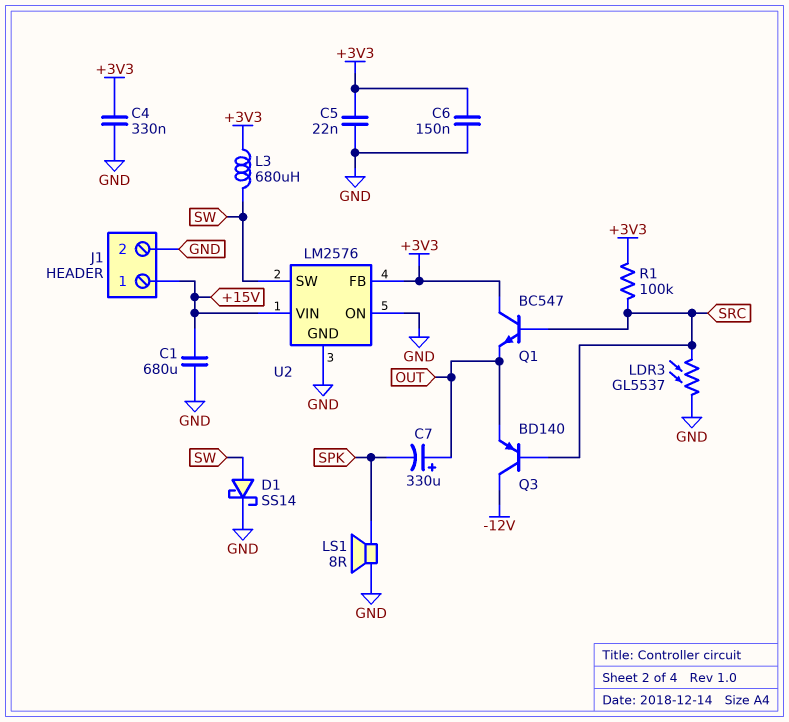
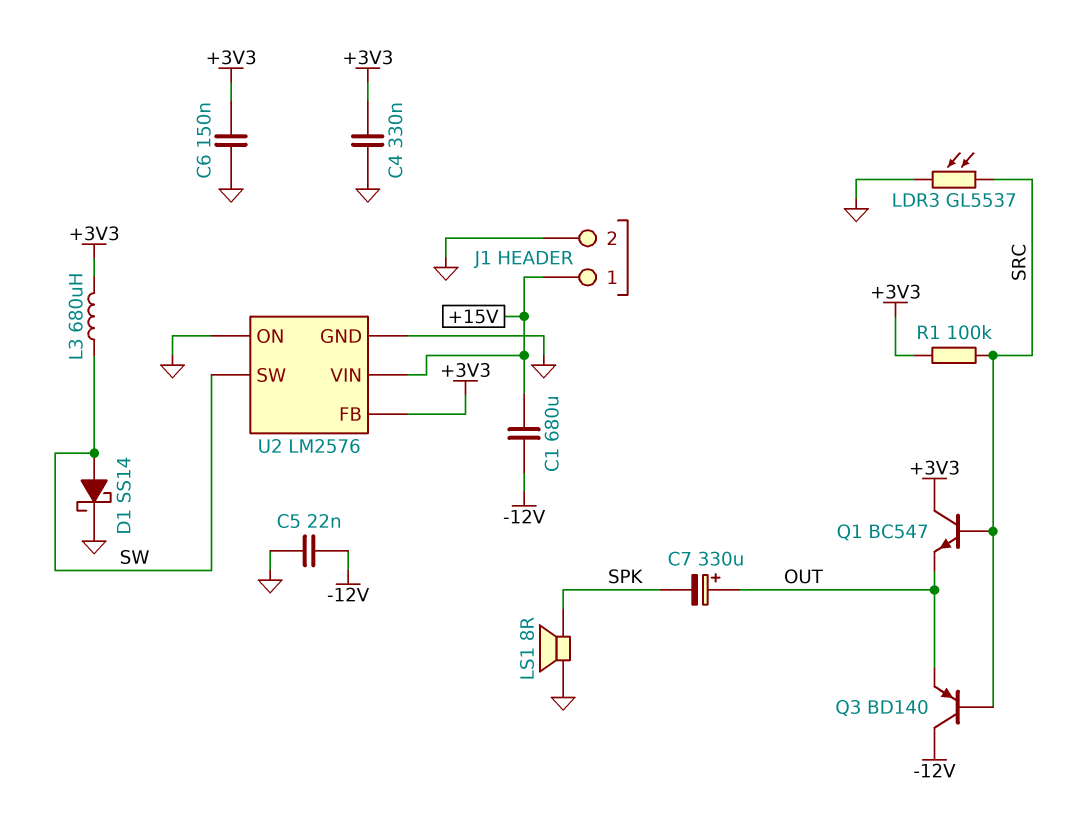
C1: 680uF (+15V, GND) -> 680uF (+15V, -12V)
C5: 22nF (+3V3, GND) -> 22nF (-12V, GND)

